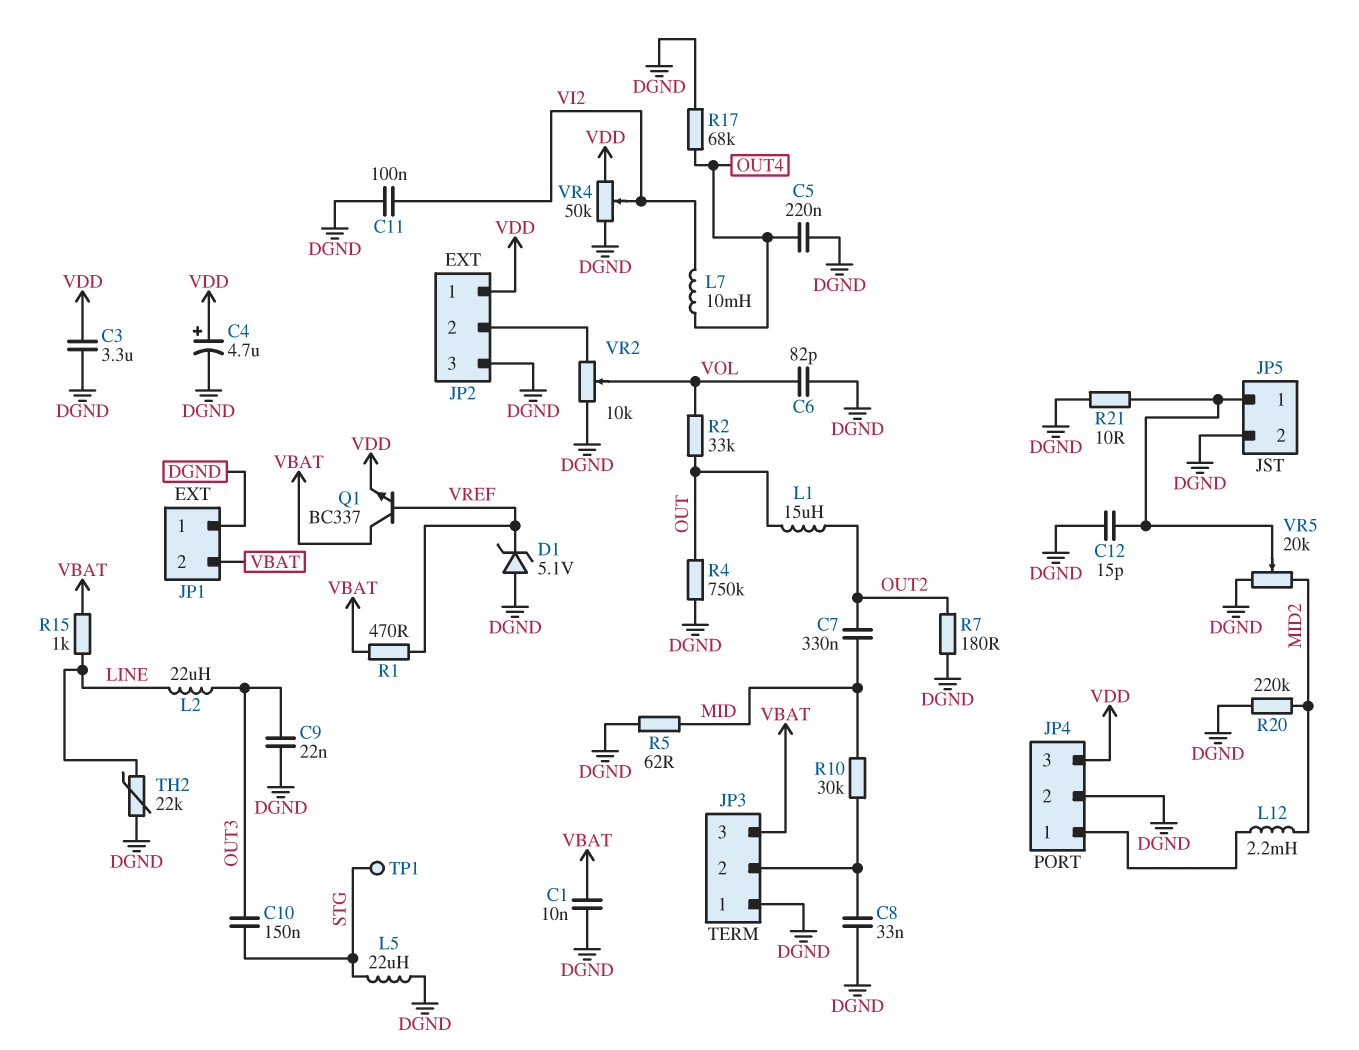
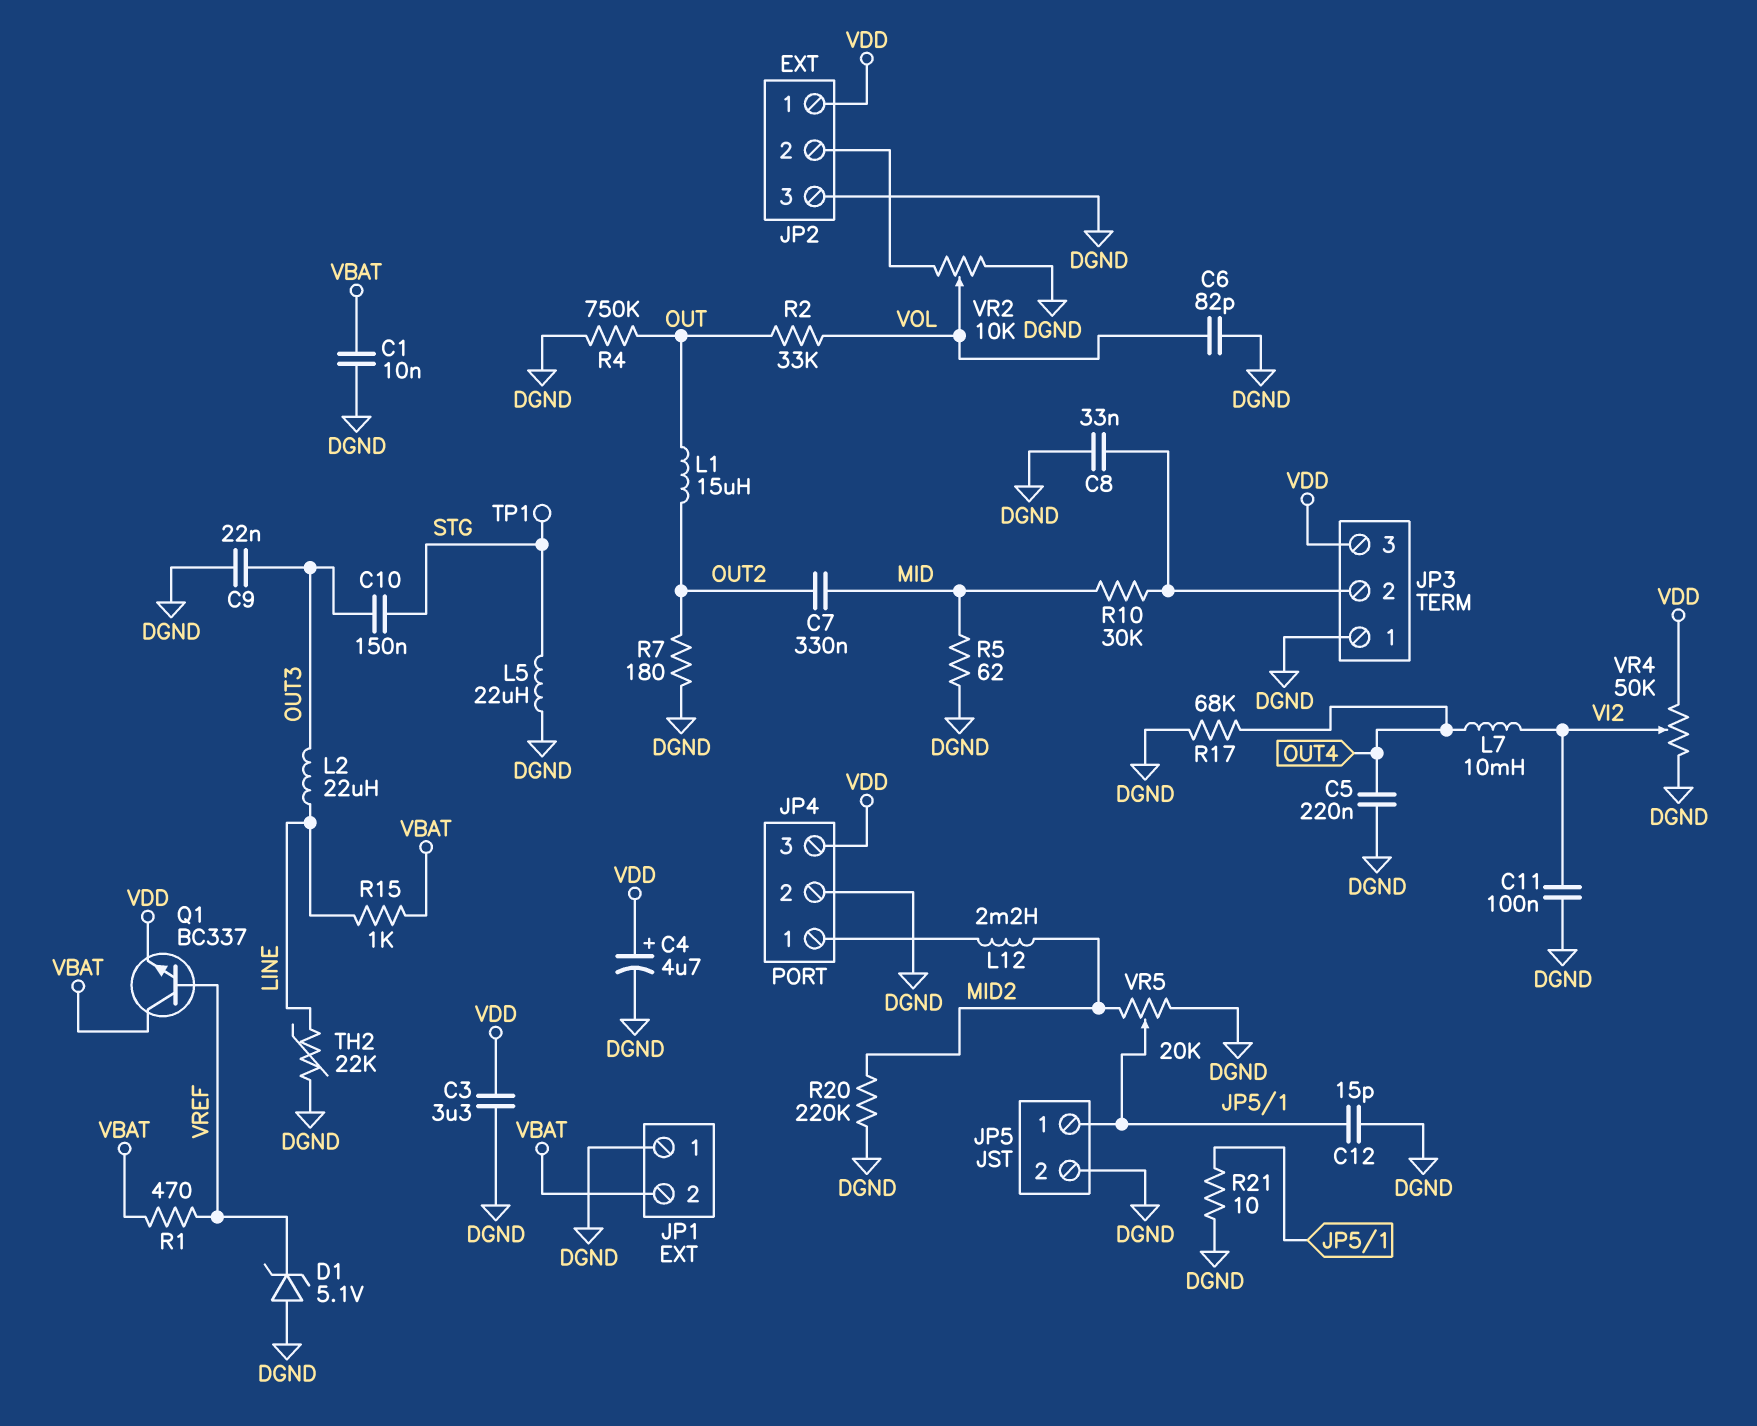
JP3 pin 3: VBAT -> VDD

